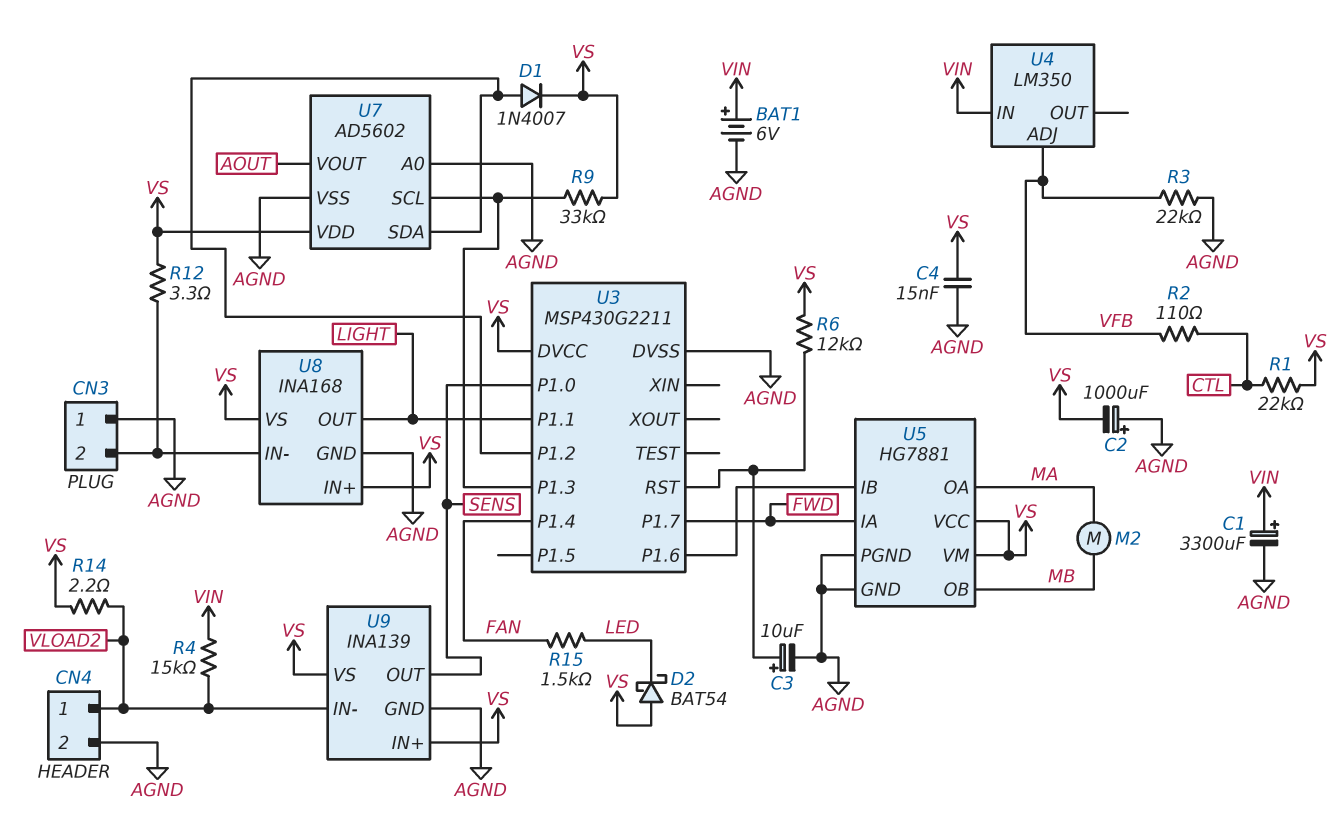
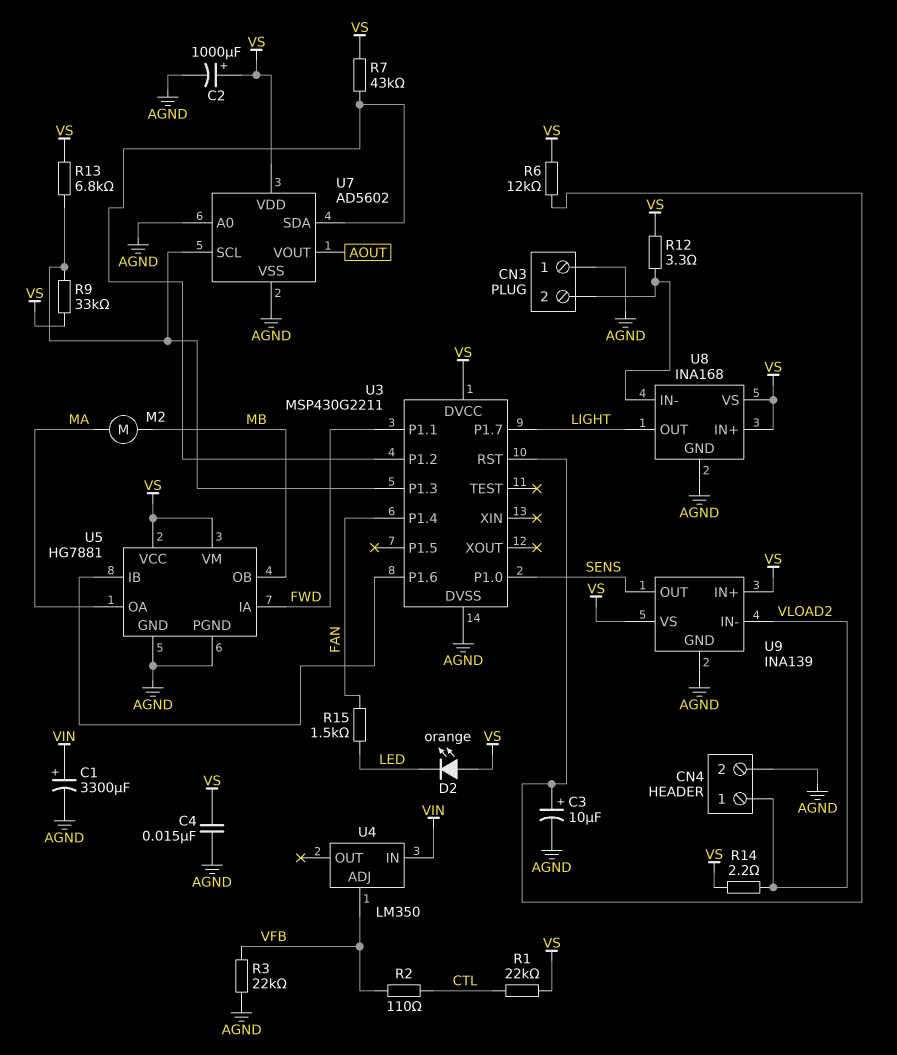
BAT1: 6V (plus VIN, minus AGND) -> none
C2: 1000uF (plus AGND, minus VS) -> 1000uF (plus VS, minus AGND)
D1: diode 1N4007 (A U3/P1.2, K VS) -> none
D2: schottky BAT54 (A VS, K LED) -> LED orange (A VS, K LED)
R4: 15k (VIN, VLOAD2) -> none
R7: none -> 43k (U3/P1.2, VS)
R13: none -> 6.8k (U3/P1.3, VS)
U3 pin P1.1: LIGHT -> FWD
U3 pin P1.7: FWD -> LIGHT

